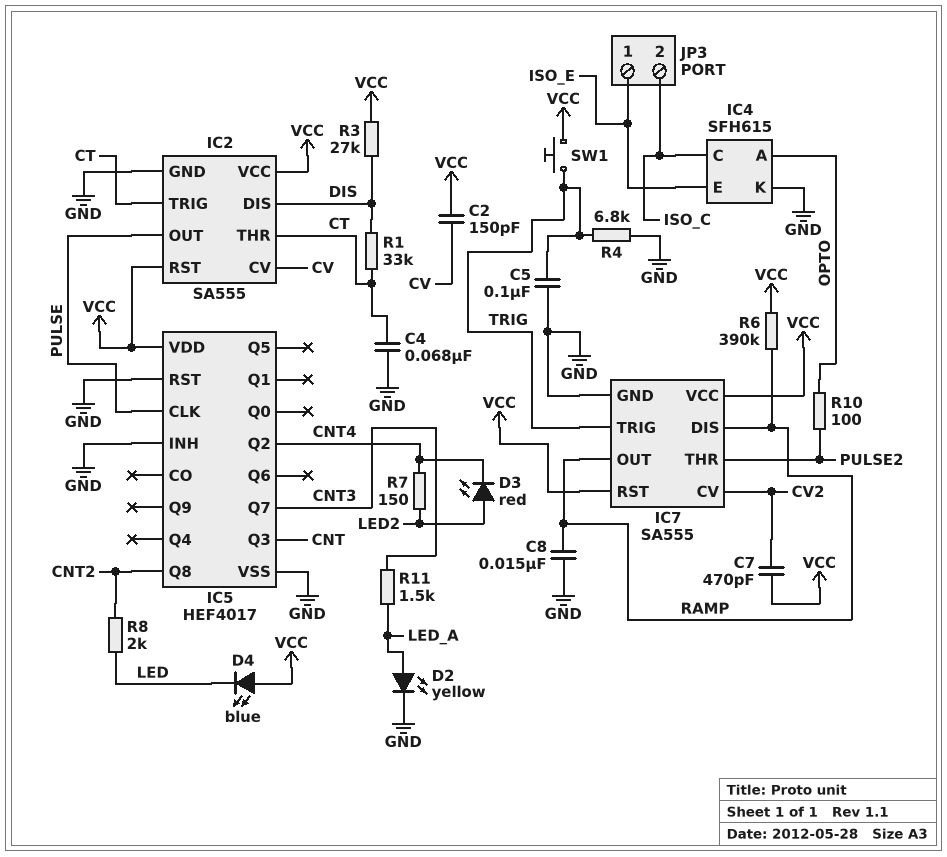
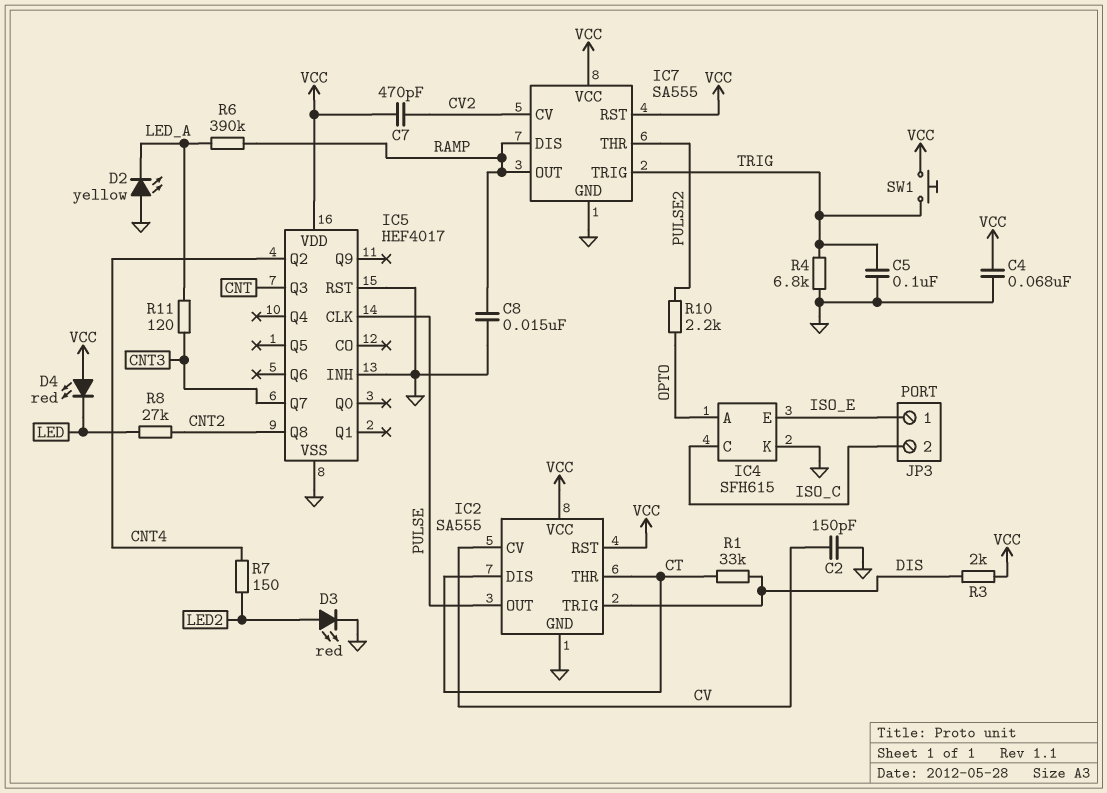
C2: 150pF (CV, VCC) -> 150pF (CV, GND)
C4: 68nF (CT, GND) -> 68nF (GND, VCC)
D2: LED yellow (A LED_A, K GND) -> LED yellow (A GND, K LED_A)
D3: LED red (A LED2, K CNT4) -> LED red (A LED2, K GND)
D4: LED blue (A VCC, K LED) -> LED red (A VCC, K LED)
IC2 pin DIS: DIS -> CT
IC2 pin TRIG: CT -> DIS
R3: 27k (DIS, VCC) -> 2k (DIS, VCC)
R6: 390k (RAMP, VCC) -> 390k (LED_A, RAMP)
R8: 2k (CNT2, LED) -> 27k (CNT2, LED)
R10: 100 (OPTO, PULSE2) -> 2.2k (OPTO, PULSE2)
R11: 1.5k (CNT3, LED_A) -> 120 (CNT3, LED_A)

